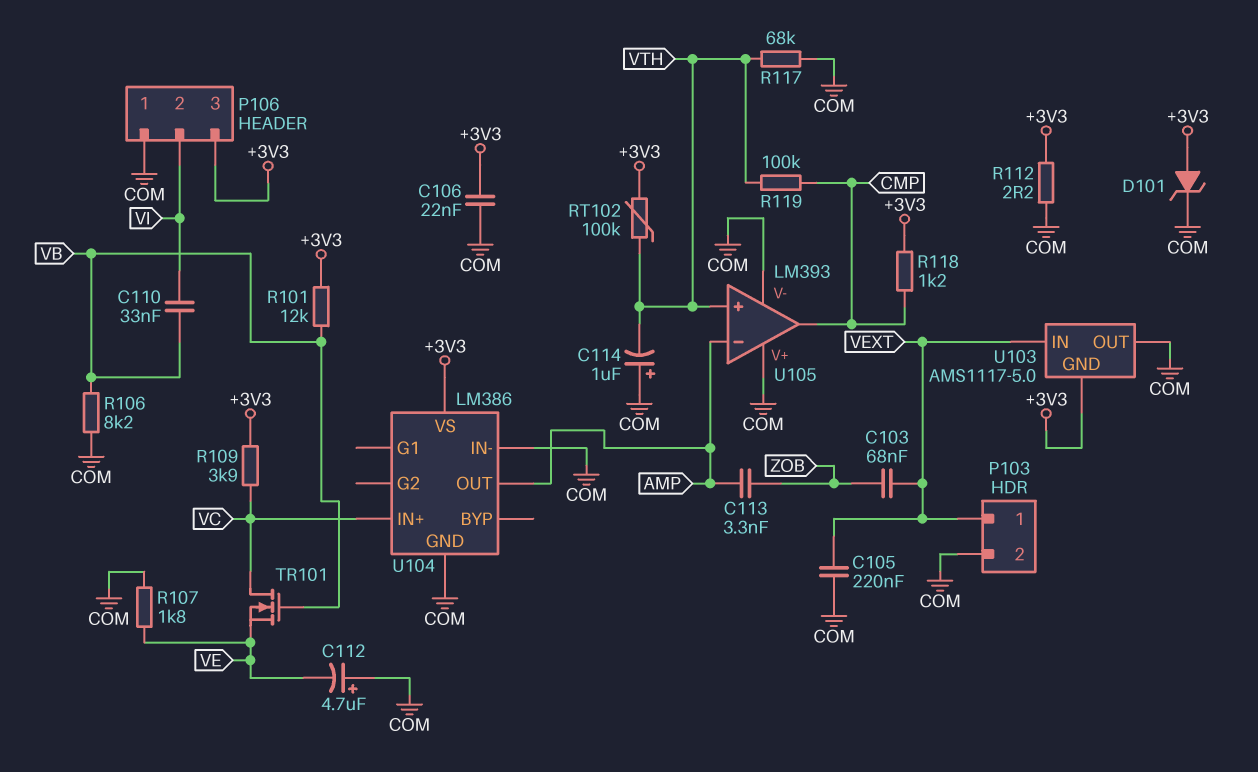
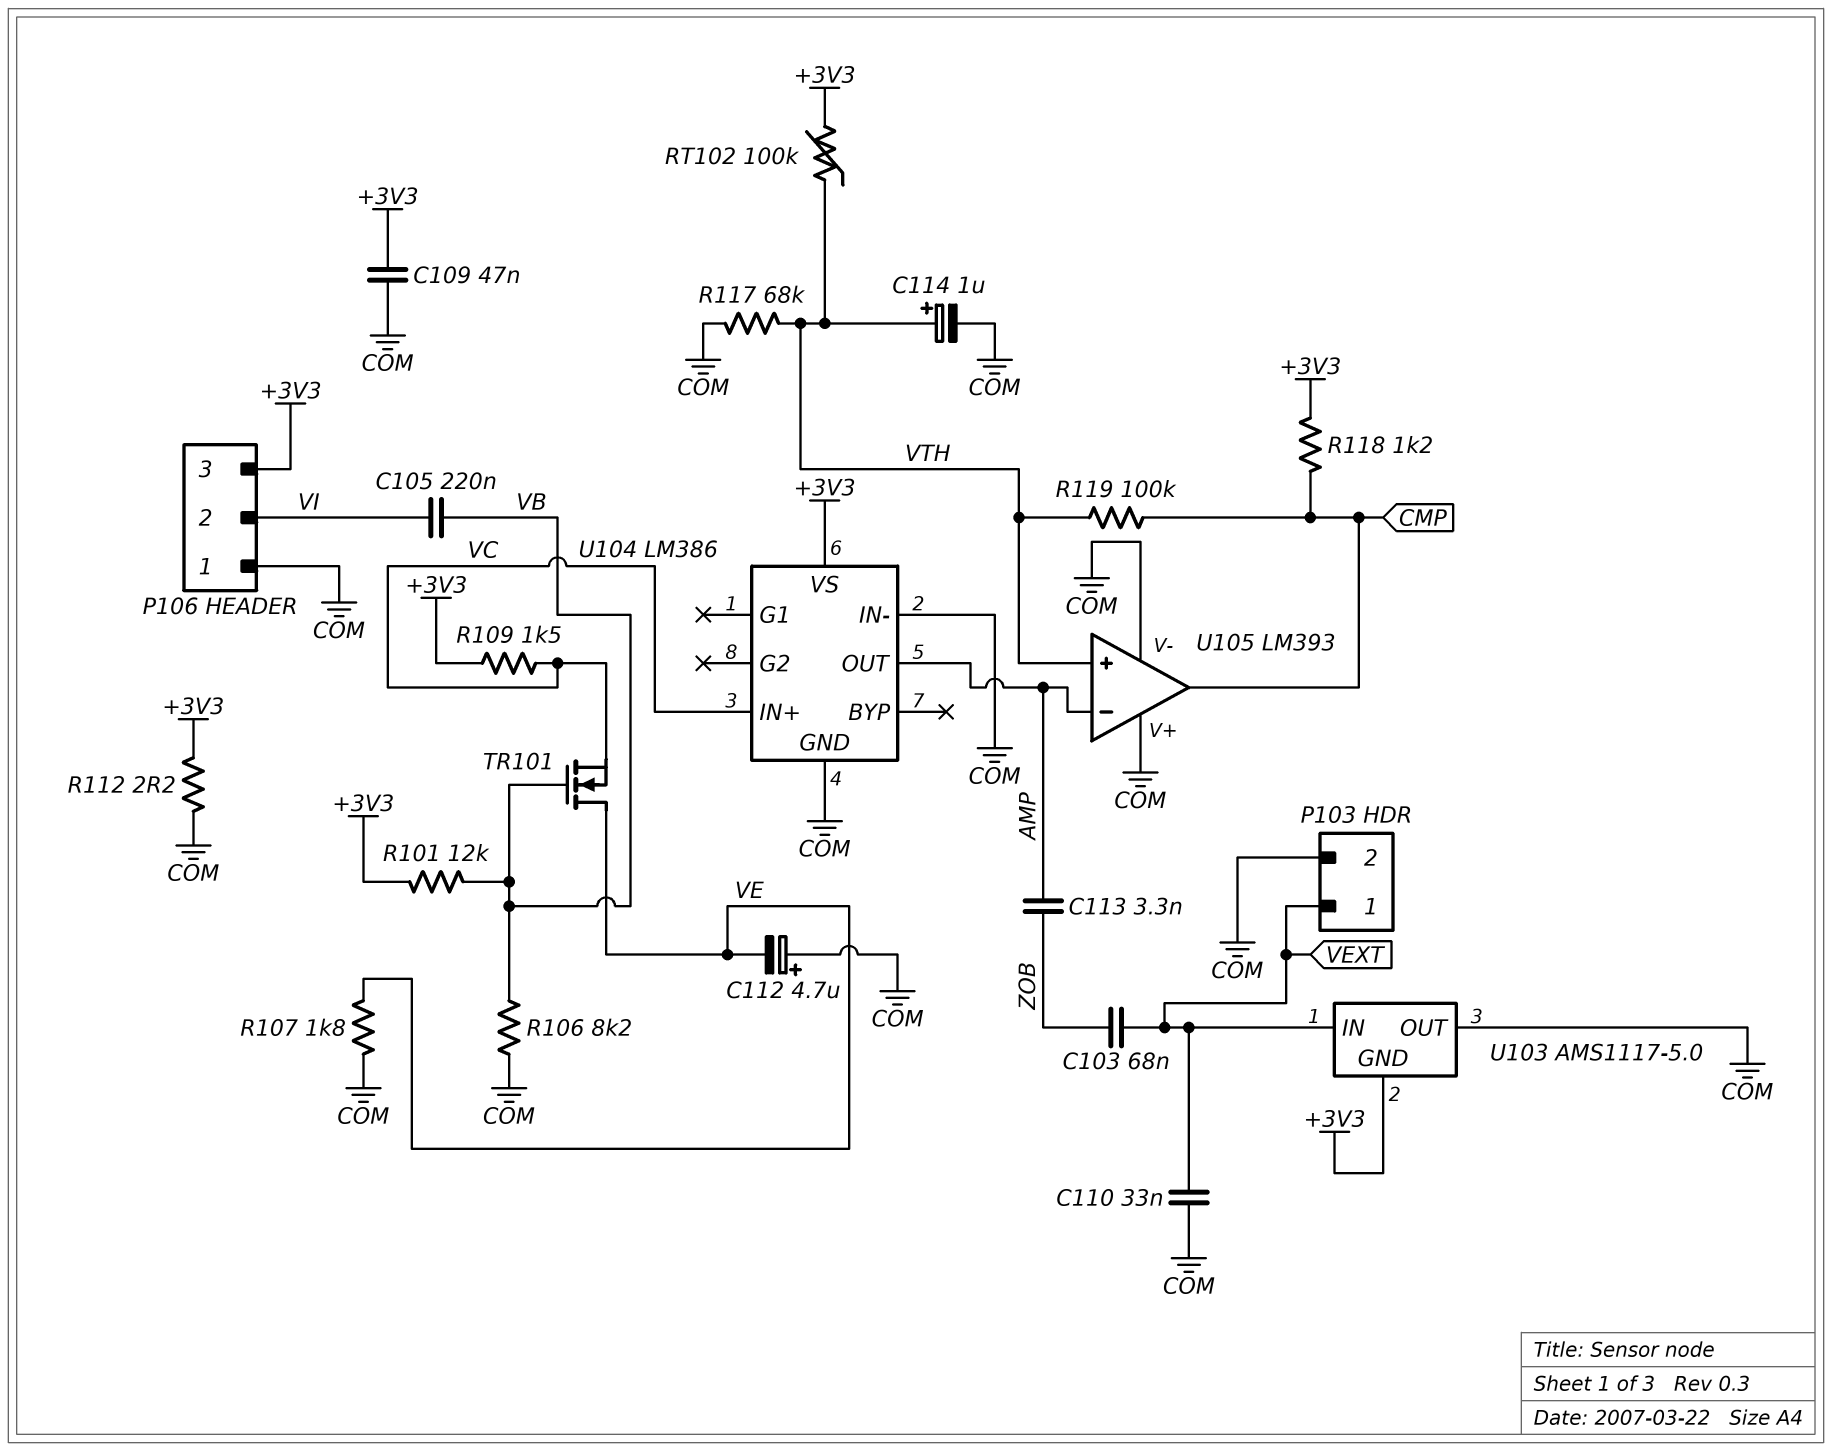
C105: 220nF (COM, VEXT) -> 220nF (VB, VI)
C106: 22nF (+3V3, COM) -> none
C109: none -> 47nF (+3V3, COM)
C110: 33nF (VB, VI) -> 33nF (COM, VEXT)
C114: 1uF (plus COM, minus VTH) -> 1uF (plus VTH, minus COM)
D101: zener (A +3V3, K COM) -> none
R109: 3.9k (+3V3, VC) -> 1.5k (+3V3, VC)
TR101: NMOS (G VB, D VC, S VE) -> NMOS (G VB, D VE, S VC)

